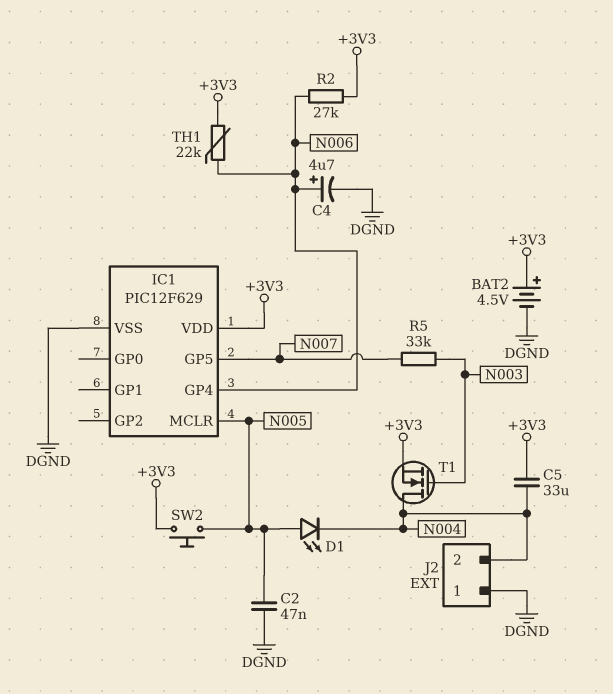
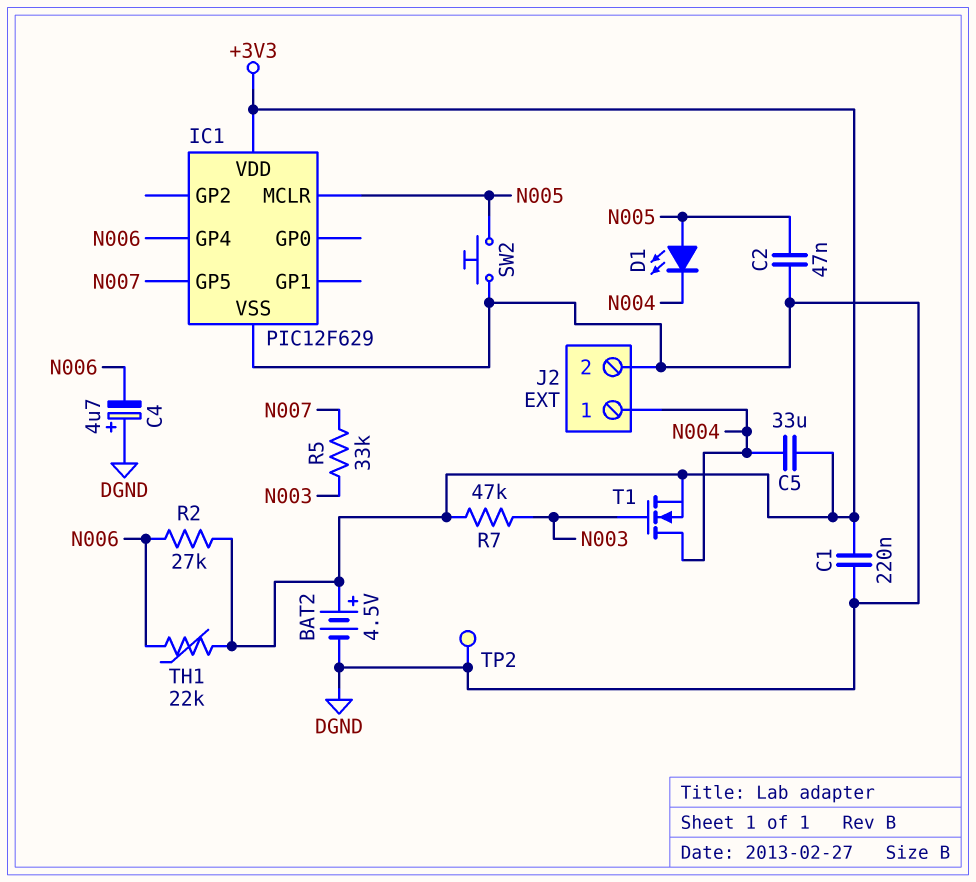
C1: none -> 220nF (+3V3, DGND)
C4: 4.7uF (plus N006, minus DGND) -> 4.7uF (plus DGND, minus N006)
J2 pin 1: DGND -> N004
J2 pin 2: N004 -> DGND
R7: none -> 47k (+3V3, N003)
SW2: button (+3V3, N005) -> button (DGND, N005)
TP2: none -> test point (DGND)

